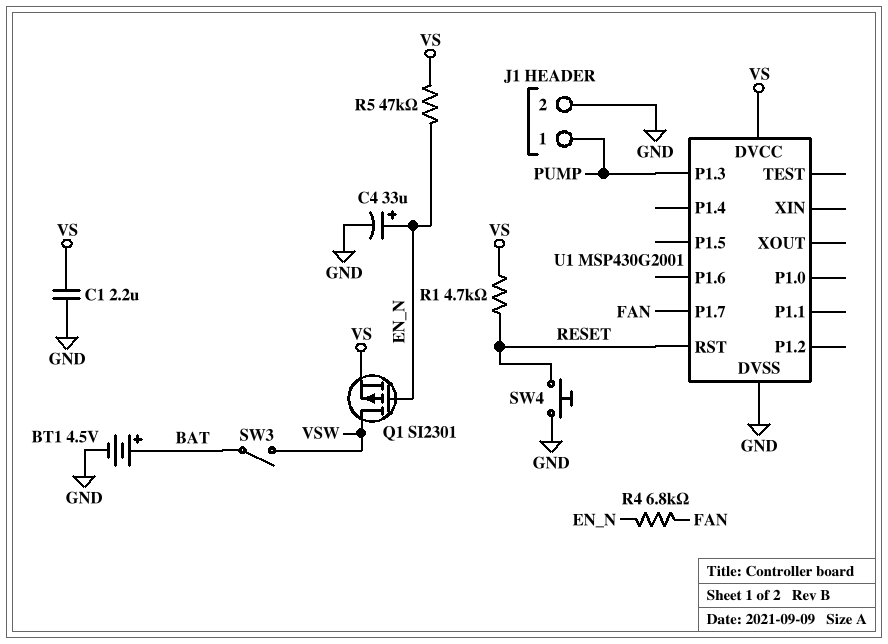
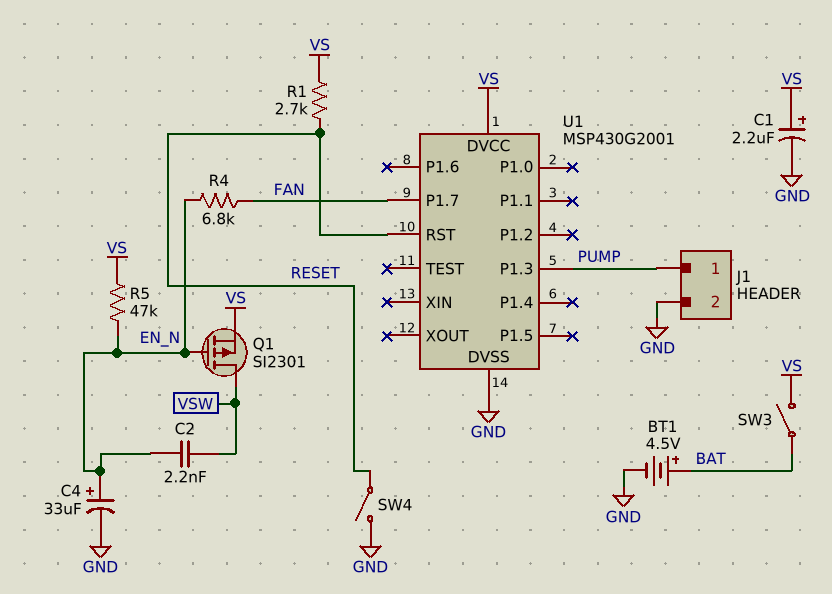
C1: 2.2uF (GND, VS) -> 2.2uF (plus VS, minus GND)
C2: none -> 2.2nF (EN_N, VSW)
R1: 4.7k (RESET, VS) -> 2.7k (RESET, VS)
SW3: switch (BAT, VSW) -> switch (BAT, VS)
SW4: button (GND, RESET) -> switch (GND, RESET)

